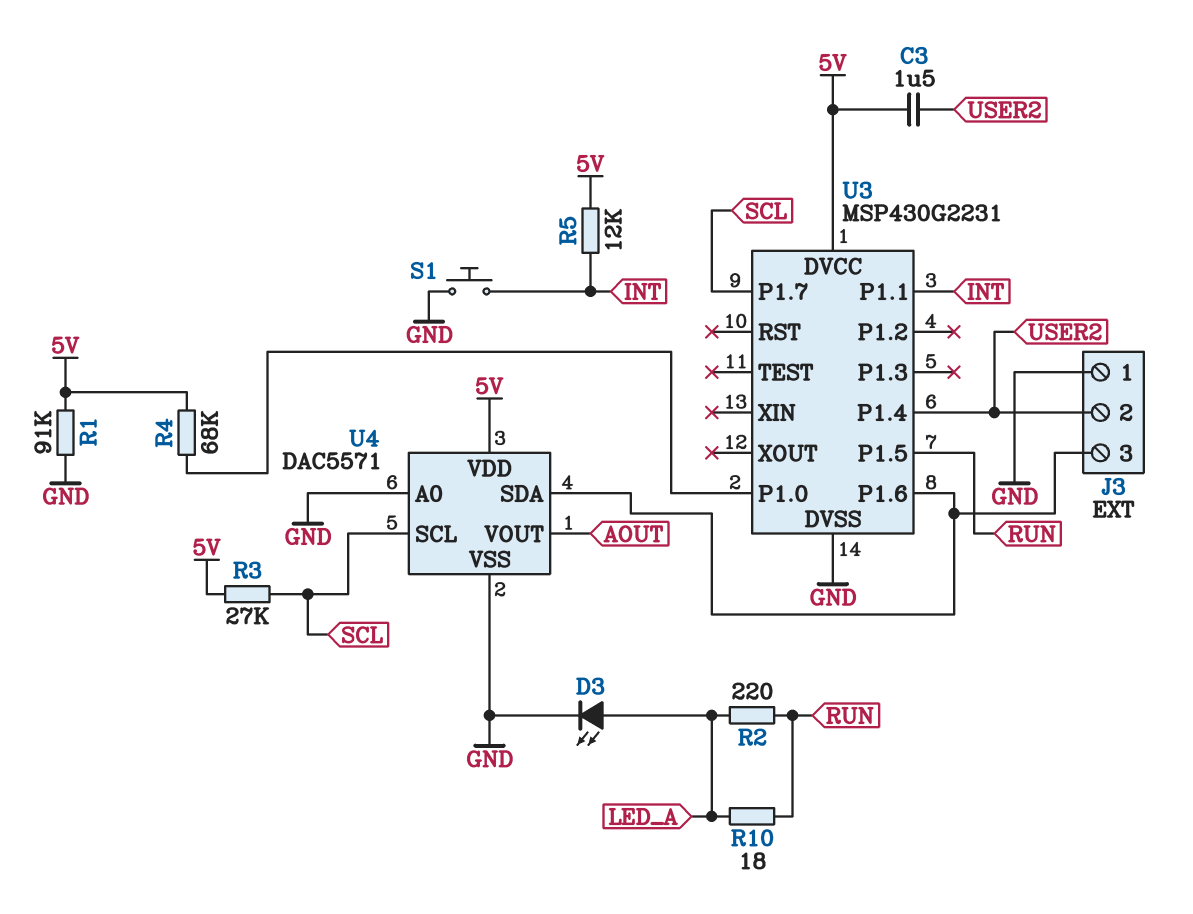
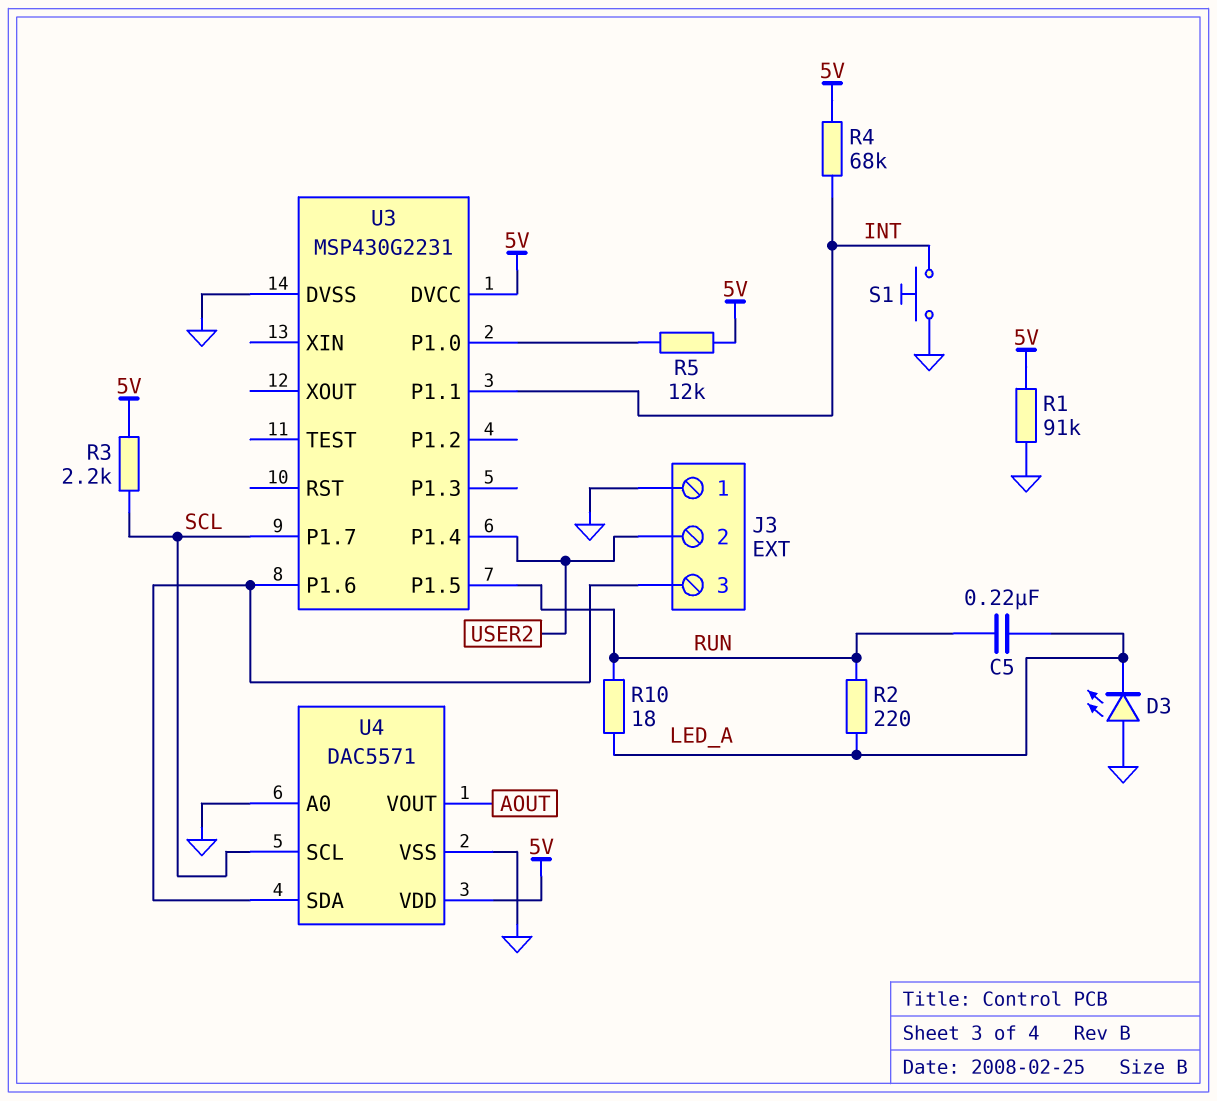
C3: 1.5uF (5V, USER2) -> none
C5: none -> 220nF (LED_A, RUN)
D3: LED (A LED_A, K GND) -> LED (A GND, K LED_A)
R3: 27k (5V, SCL) -> 2.2k (5V, SCL)
R4: 68k (5V, U3/P1.0) -> 68k (5V, INT)
R5: 12k (5V, INT) -> 12k (5V, U3/P1.0)

